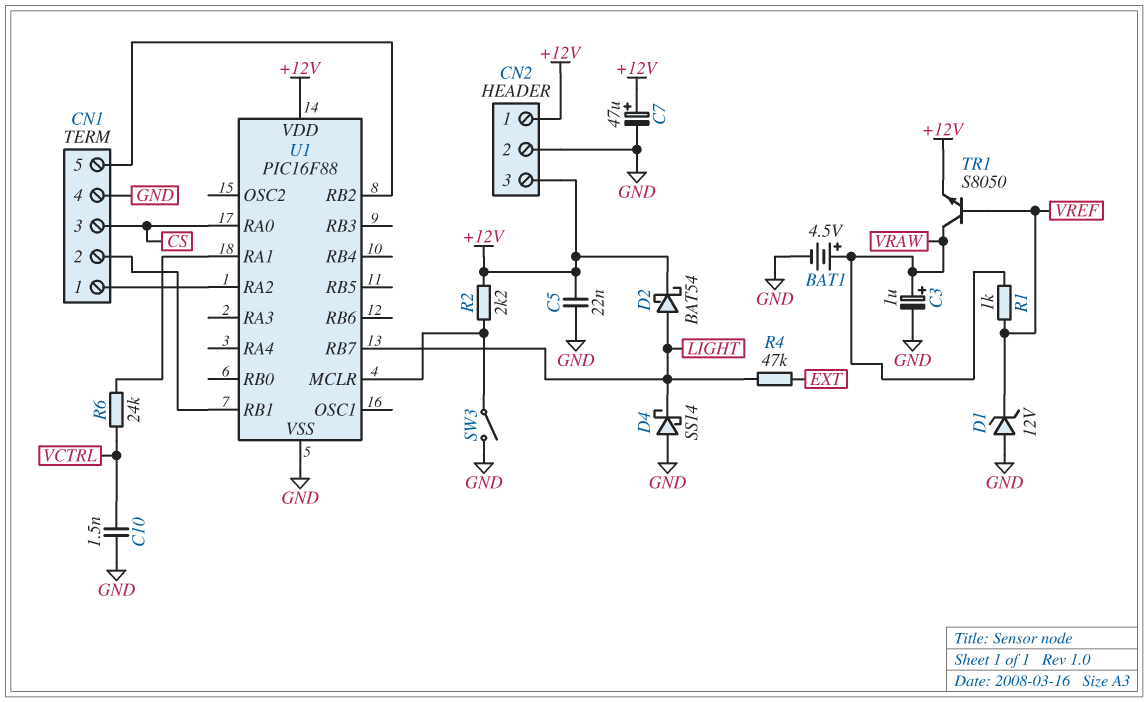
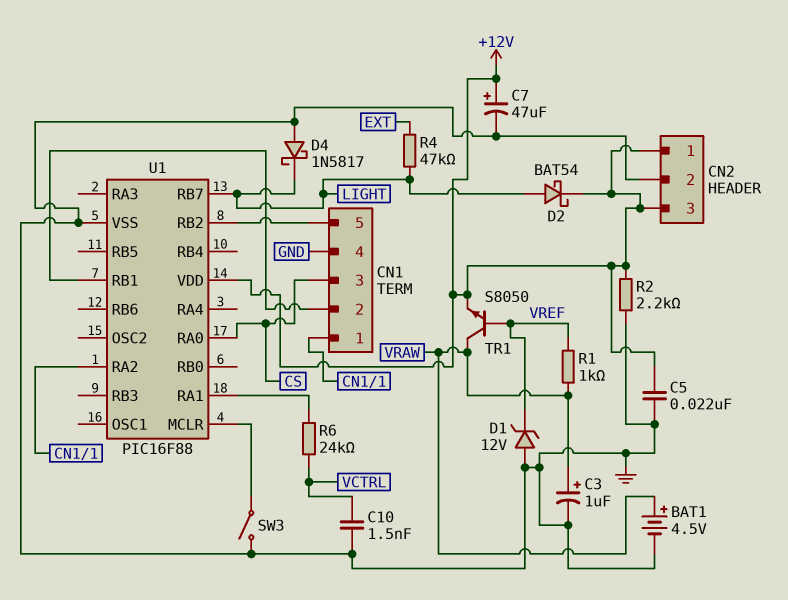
D4: schottky SS14 (A GND, K LIGHT) -> schottky 1N5817 (A GND, K LIGHT)
R2: 2.2k (+12V, U1/MCLR) -> 2.2k (+12V, GND)

